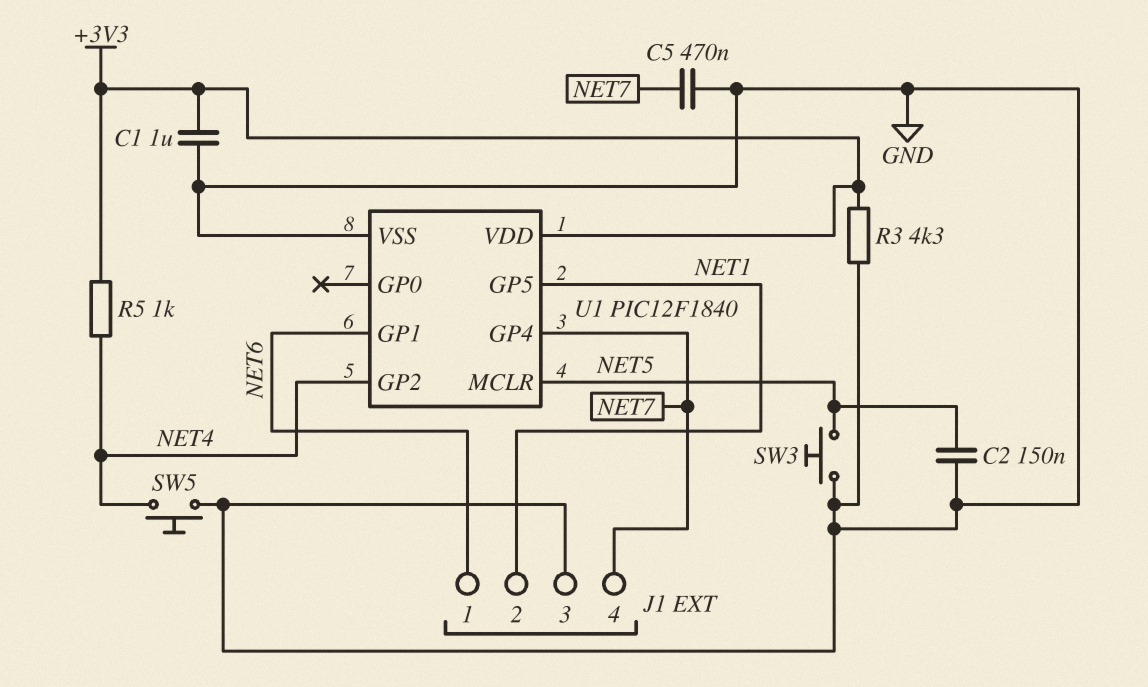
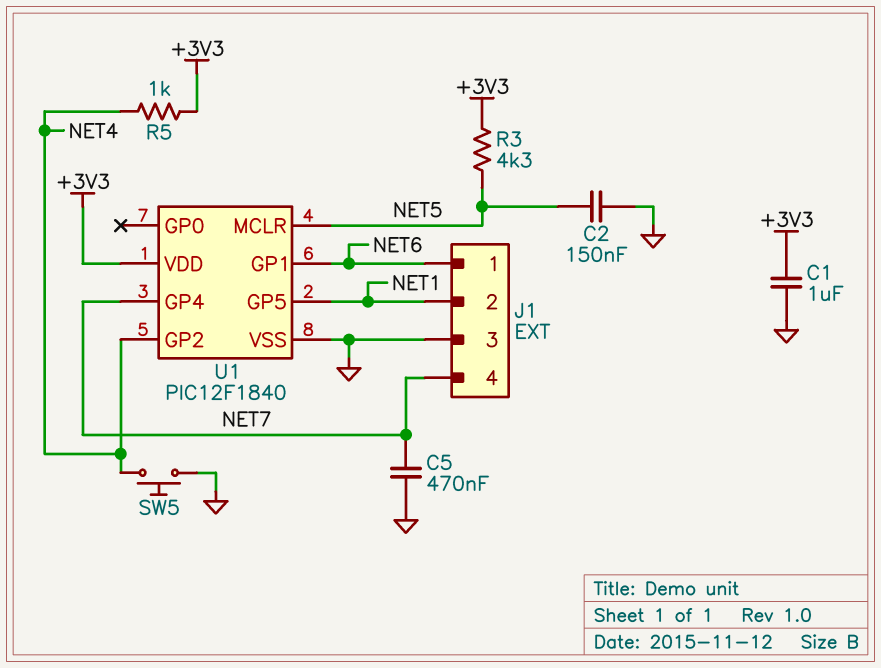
R3: 4.3k (+3V3, GND) -> 4.3k (+3V3, NET5)
SW3: button (GND, NET5) -> none

